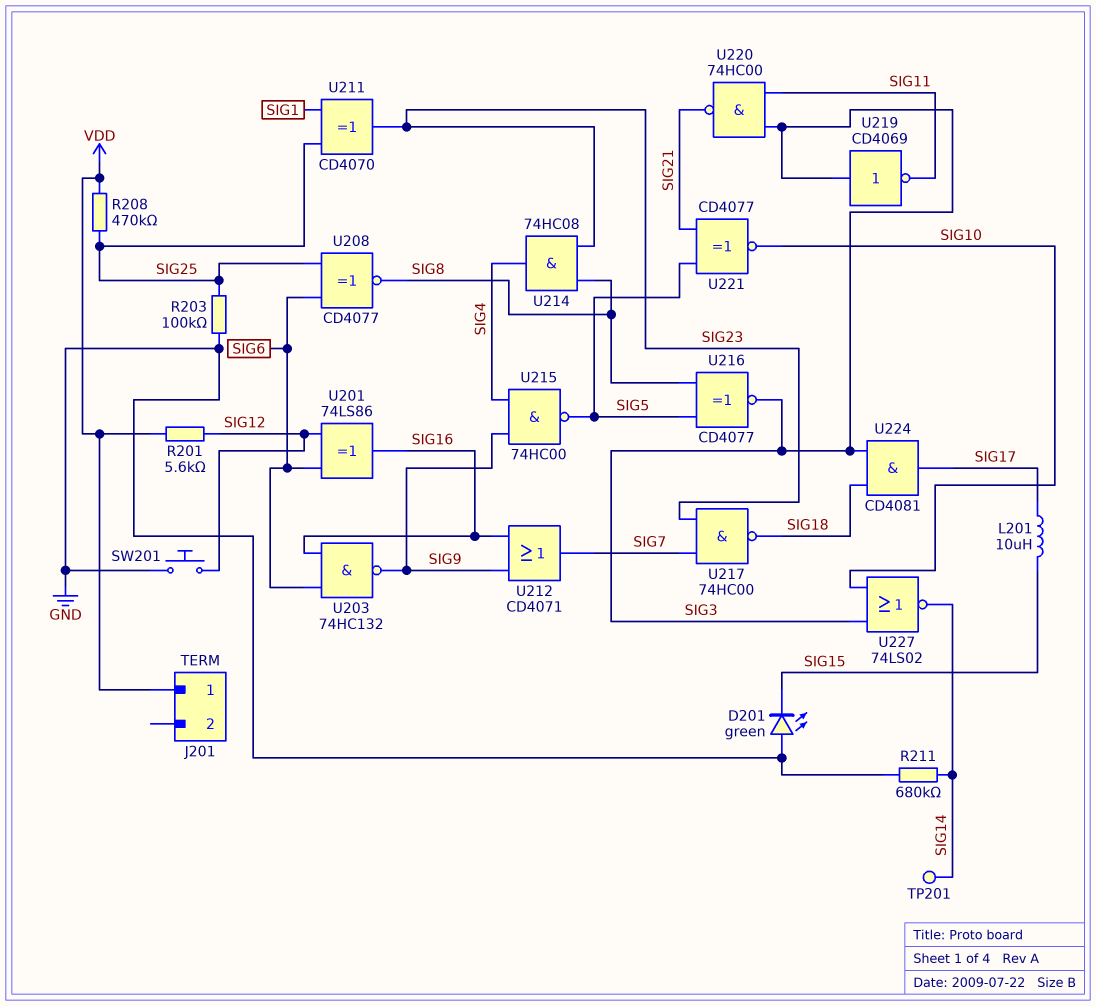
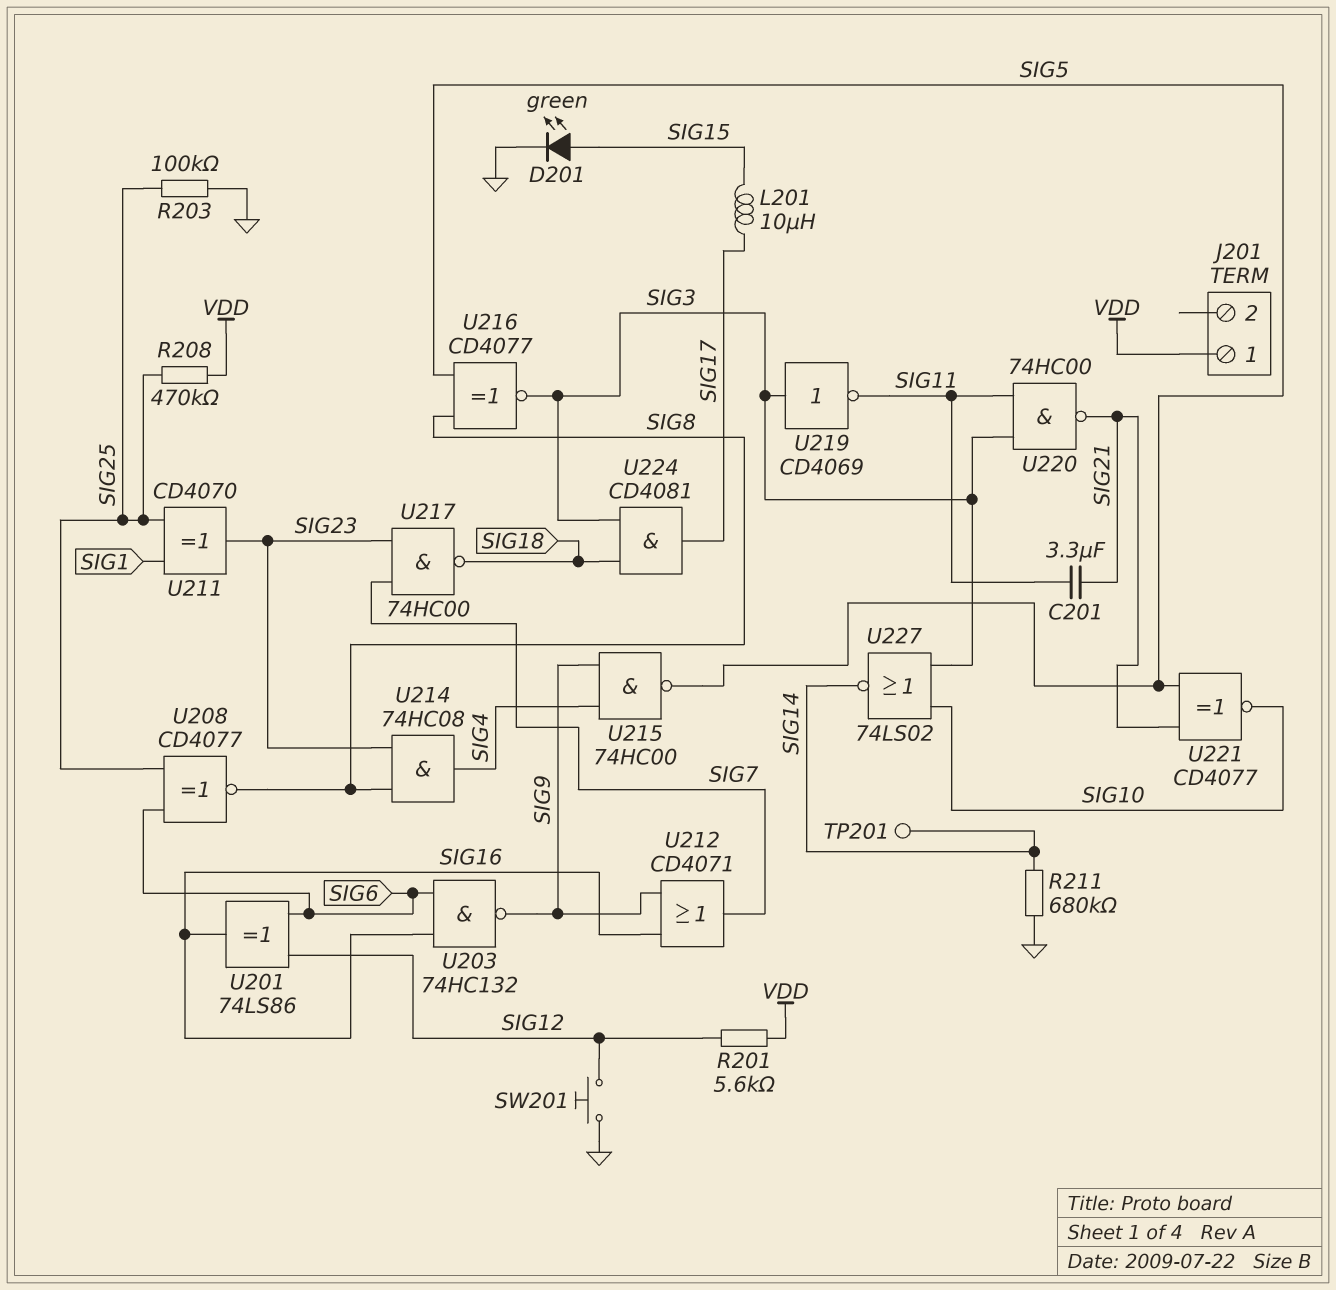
C201: none -> 3.3uF (SIG11, SIG21)
D201: LED green (A GND, K SIG15) -> LED green (A SIG15, K GND)

